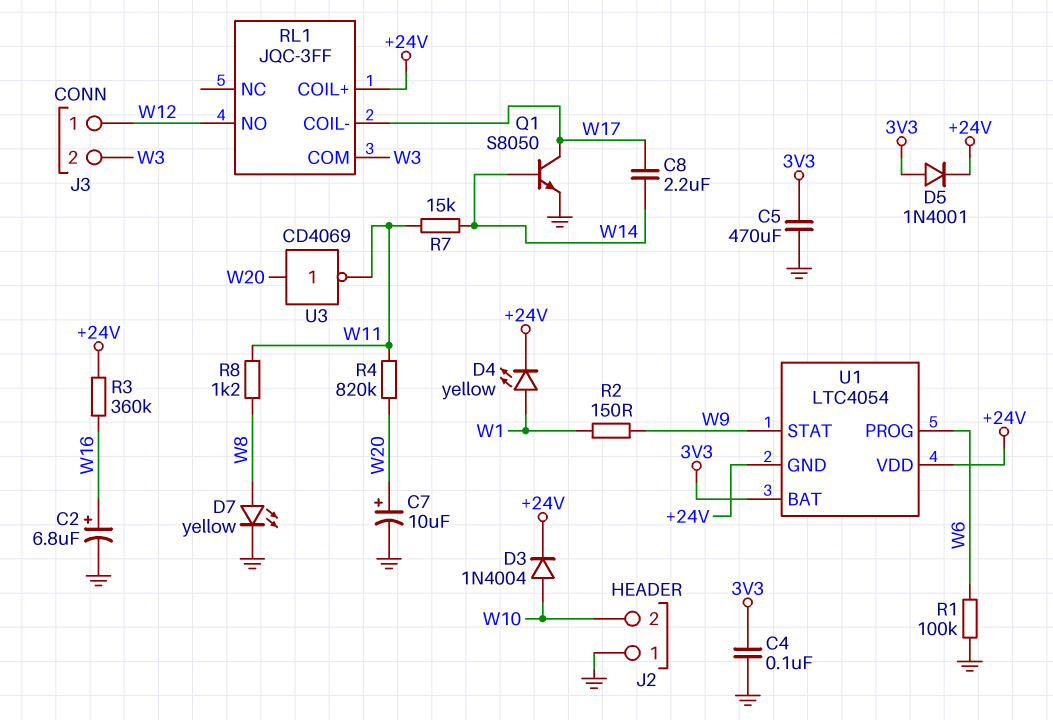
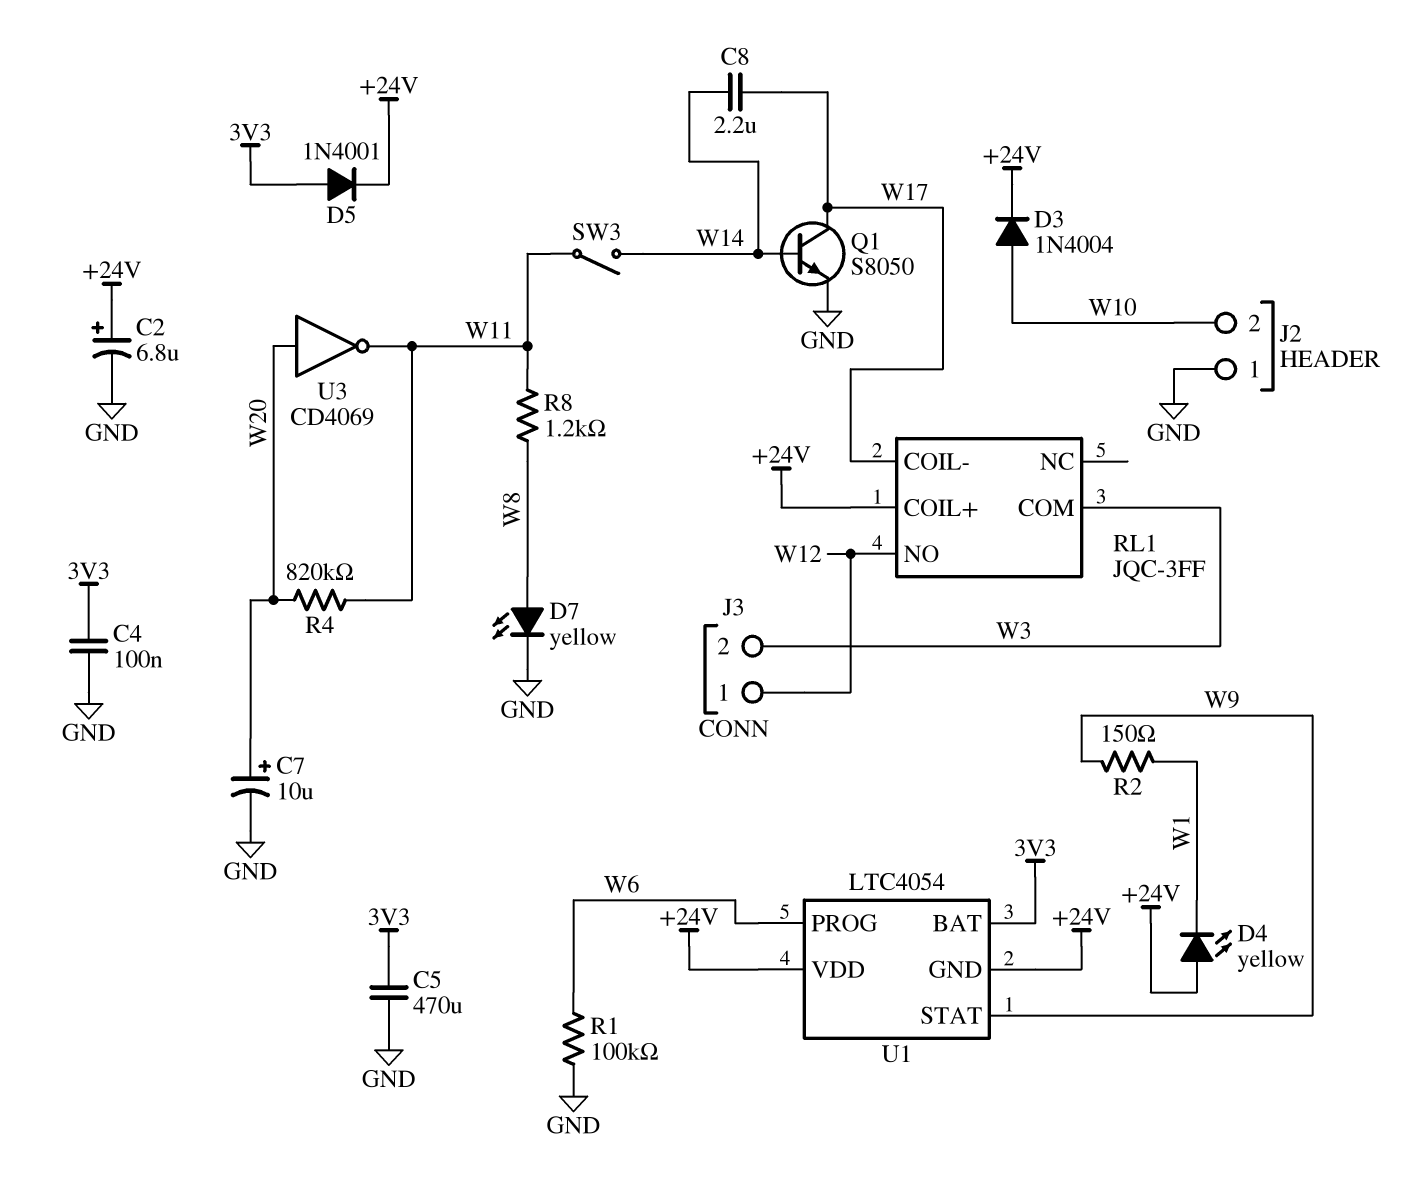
C2: 6.8uF (plus W16, minus GND) -> 6.8uF (plus +24V, minus GND)
D4: LED yellow (A W1, K +24V) -> LED yellow (A +24V, K W1)
R3: 360k (+24V, W16) -> none
R7: 15k (W11, W14) -> none
SW3: none -> switch (W11, W14)

